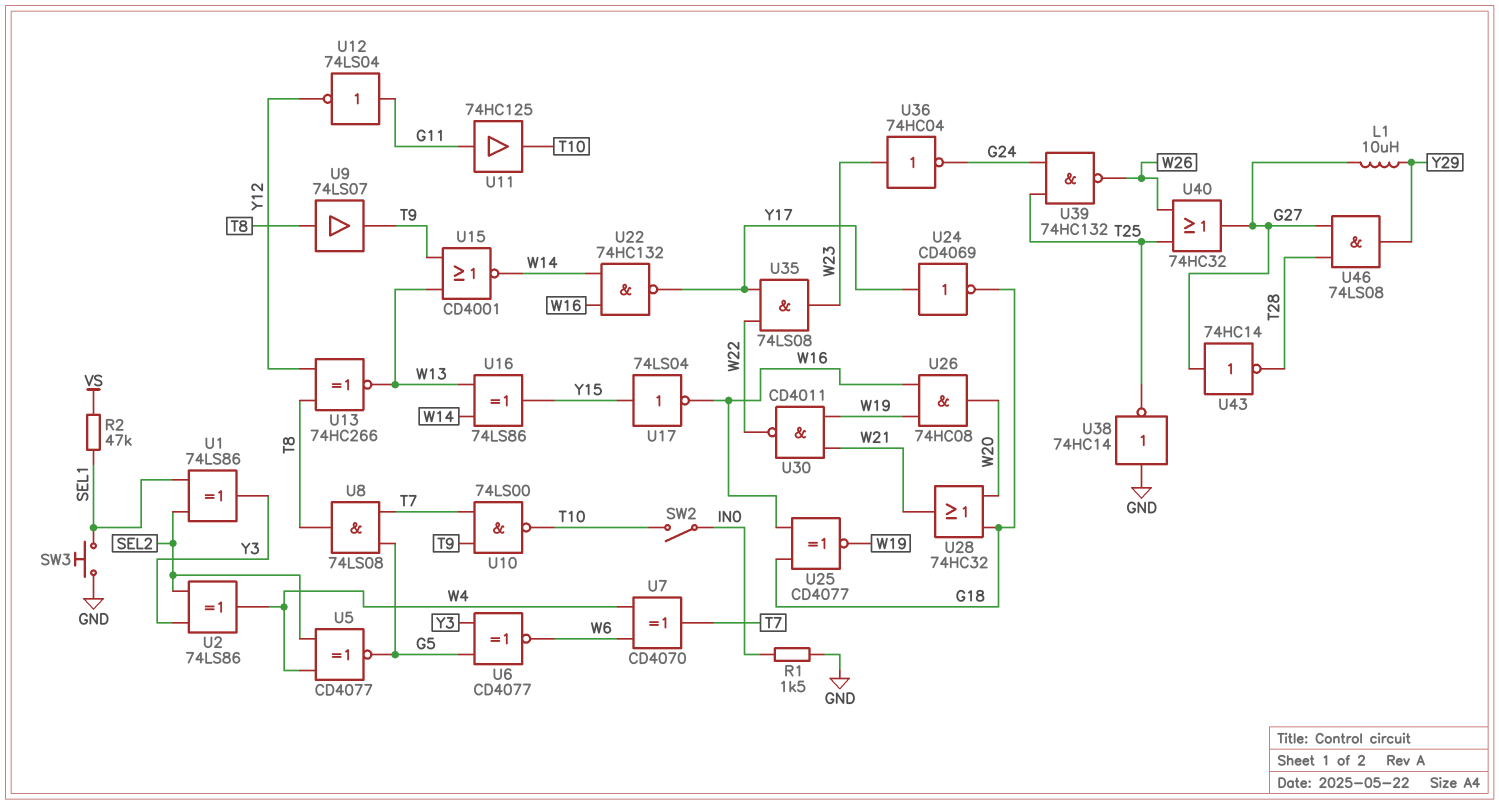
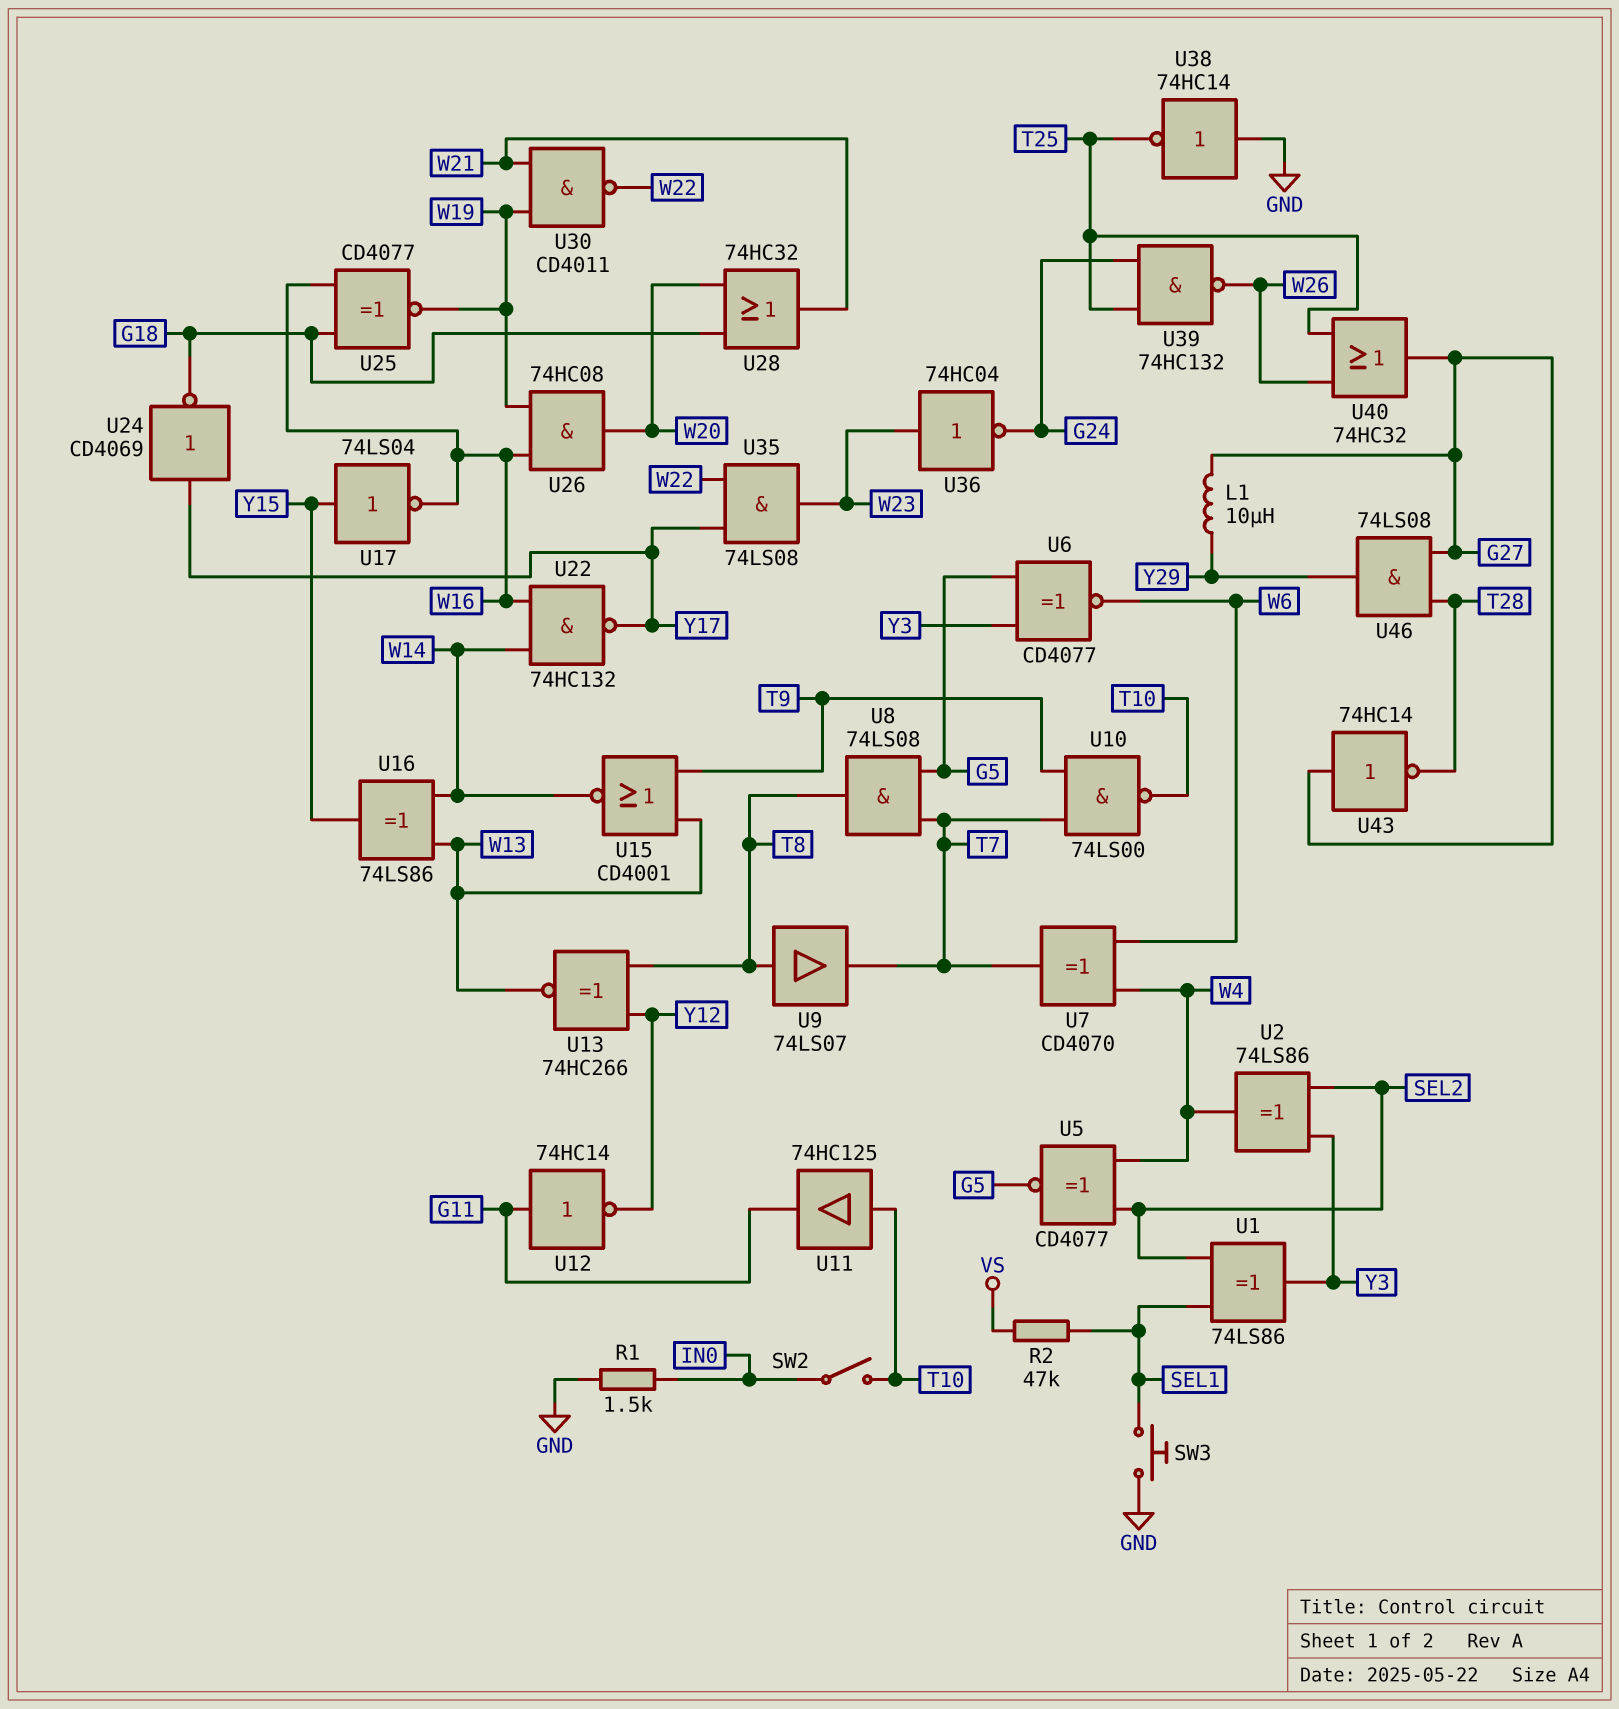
U9: buffer 74LS07 (in T8, out T9) -> buffer 74LS07 (in T8, out T7)
U11: buffer 74HC125 (in G11, out T10) -> buffer 74HC125 (in T10, out G11)
U12: NOT 74LS04 (in G11, out Y12) -> NOT 74HC14 (in G11, out Y12)

